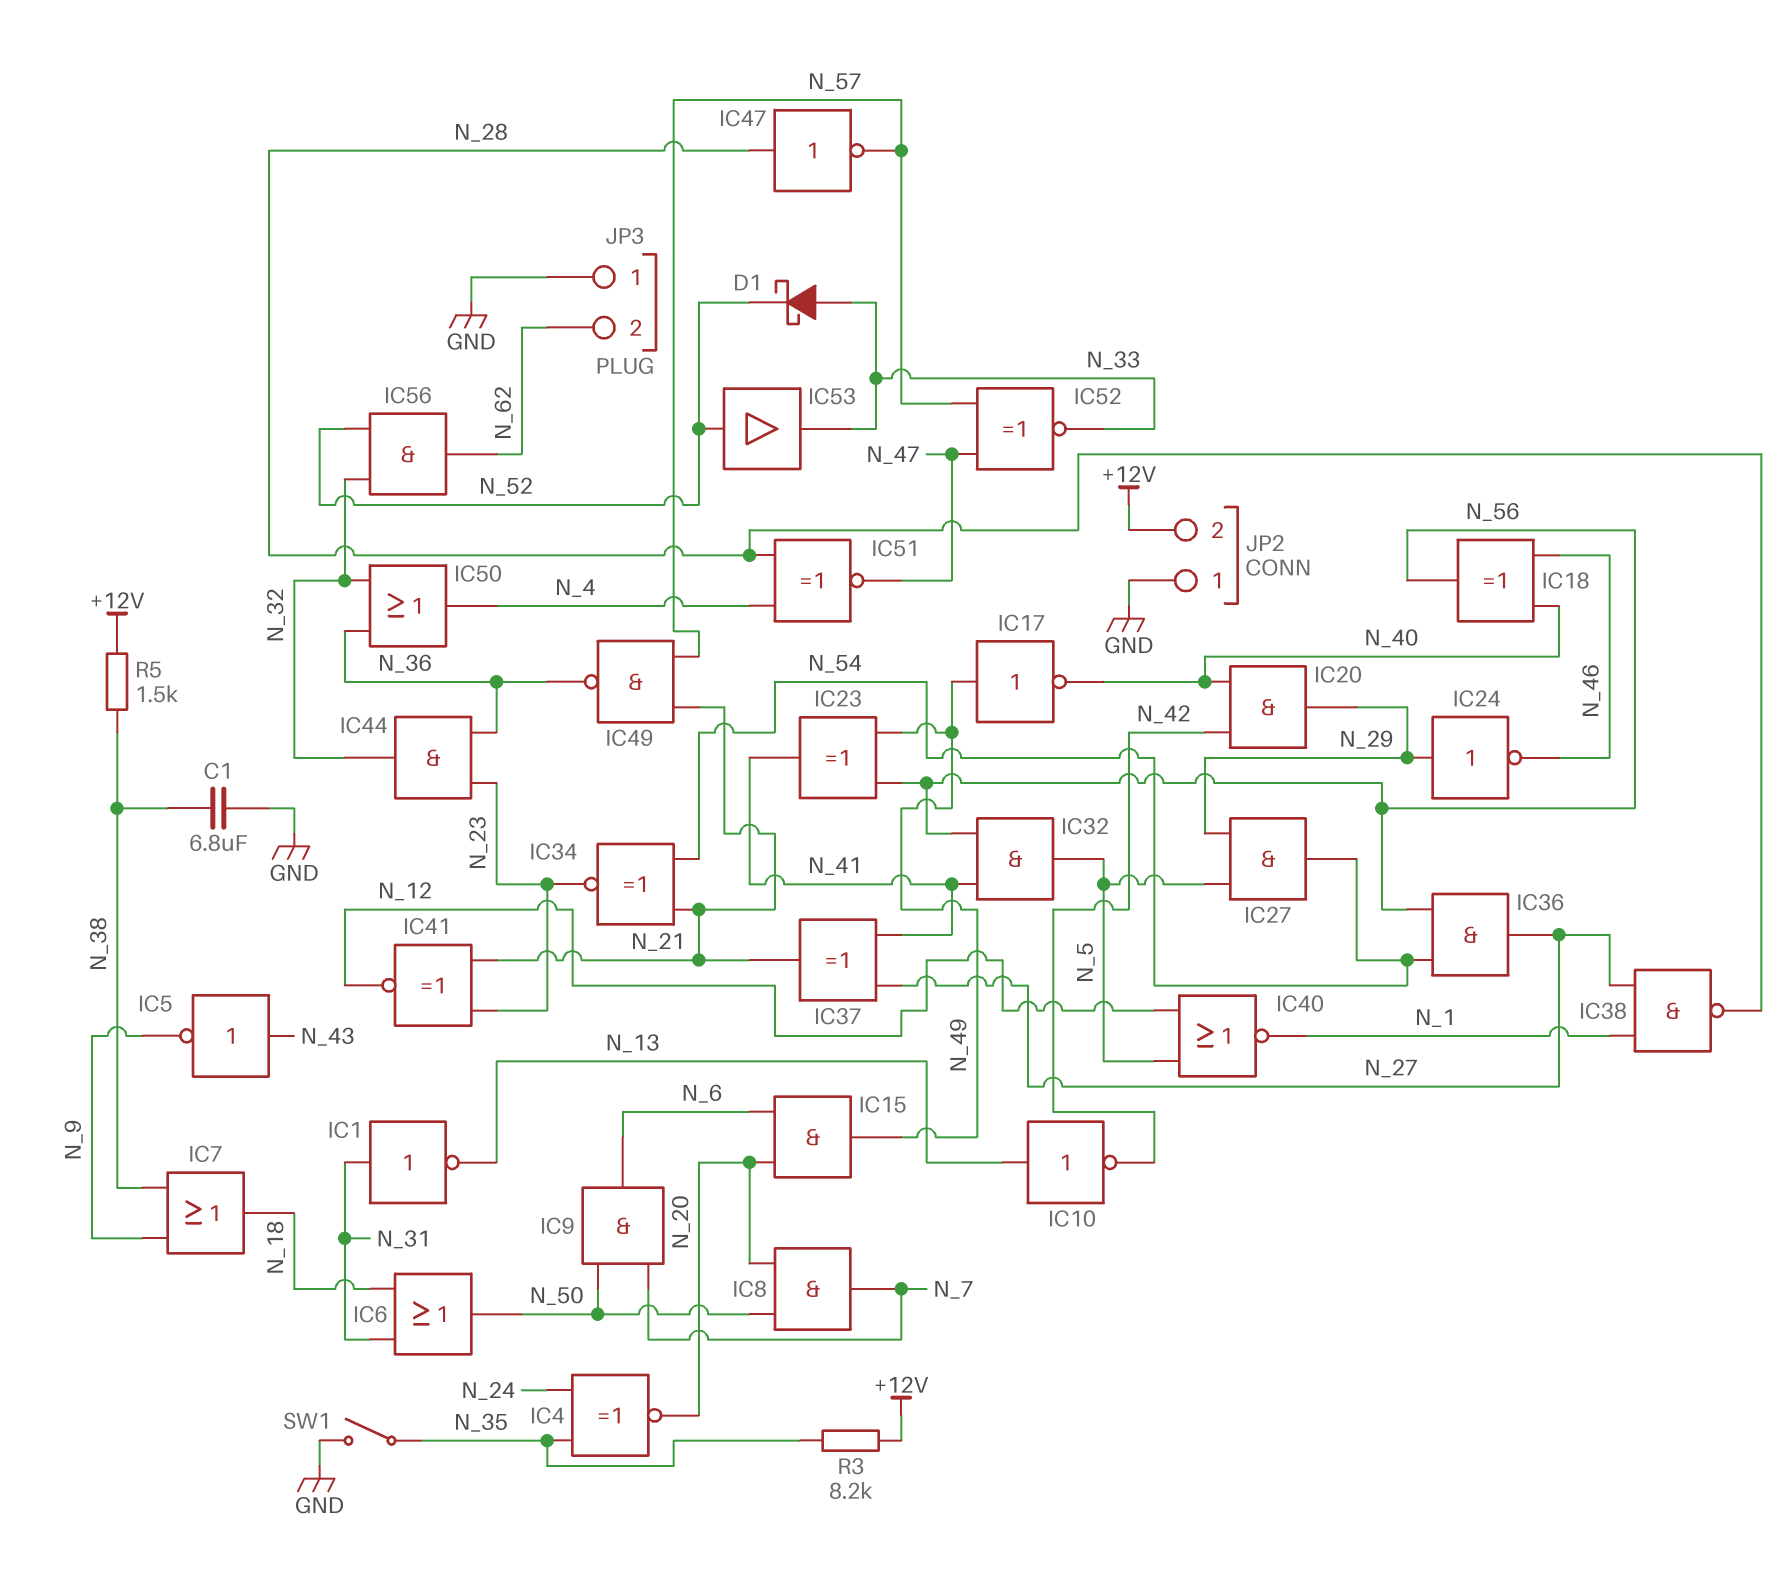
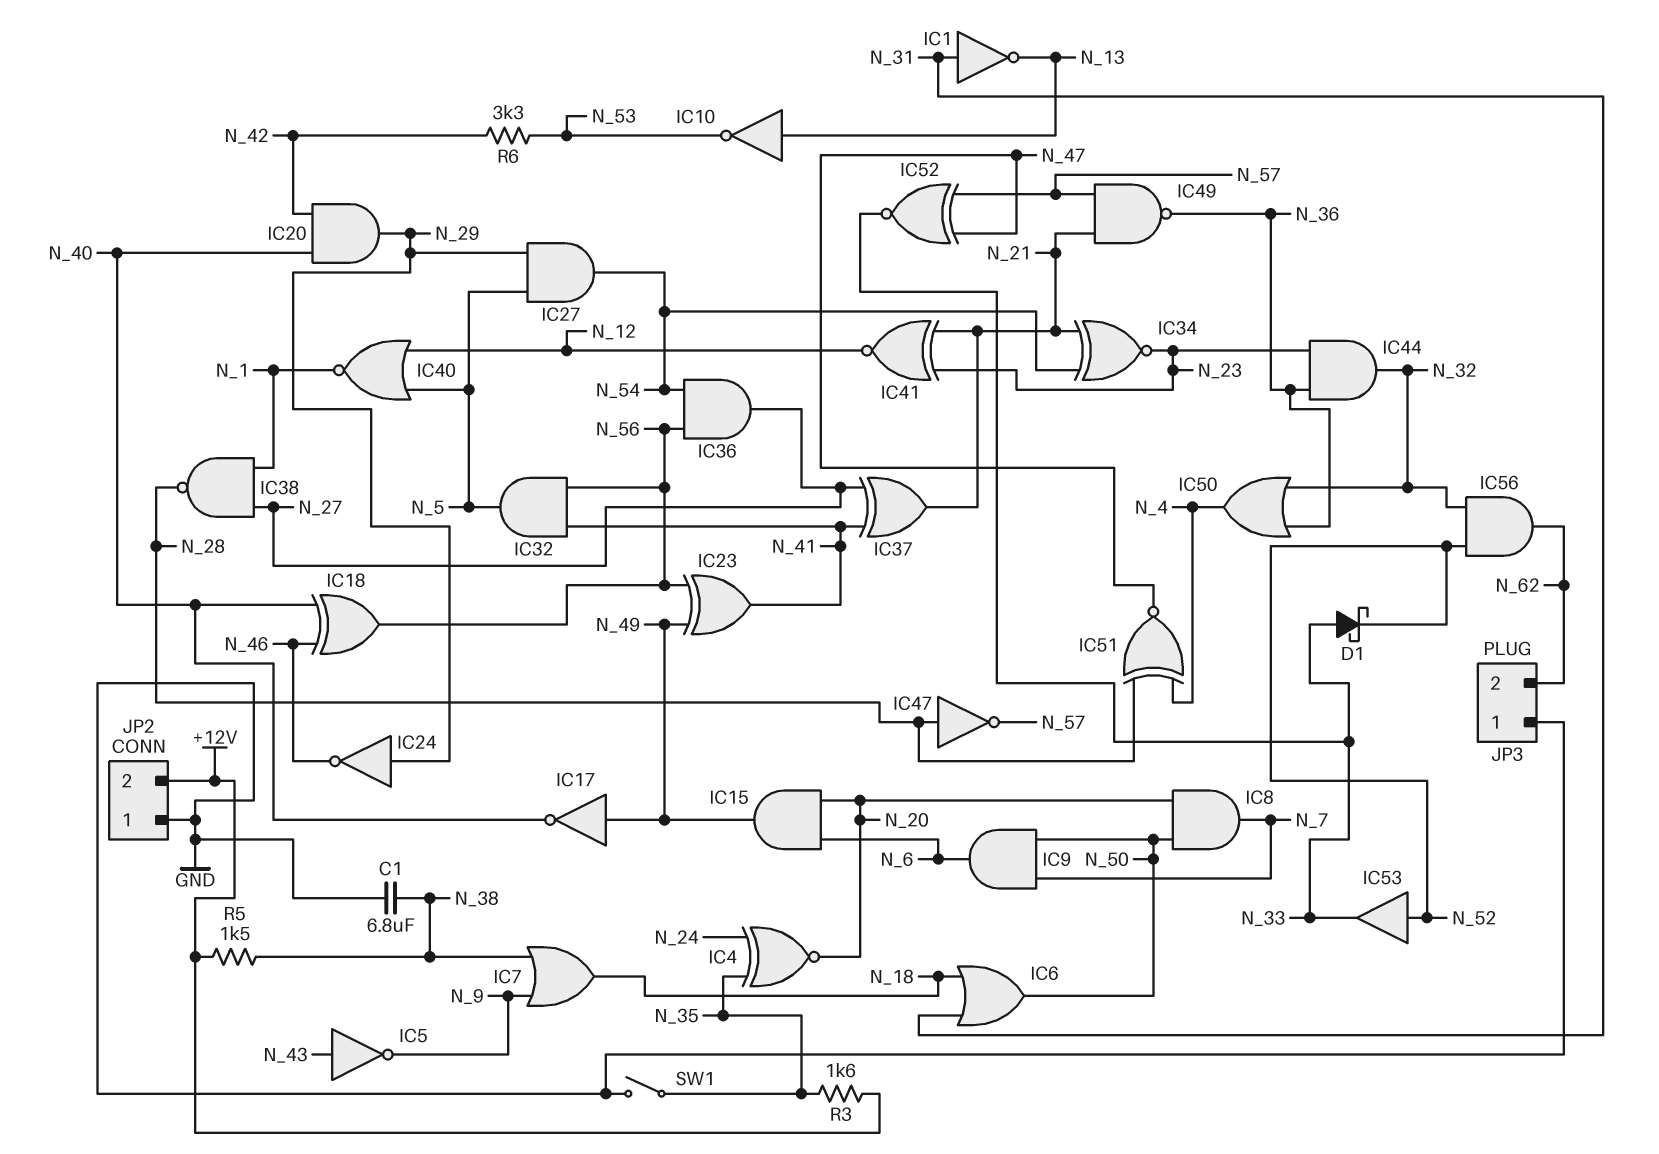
IC10: NOT (in N_13, out N_42) -> NOT (in N_13, out N_53)
R3: 8.2k (+12V, N_35) -> 1.6k (+12V, N_35)
R6: none -> 3.3k (N_42, N_53)

